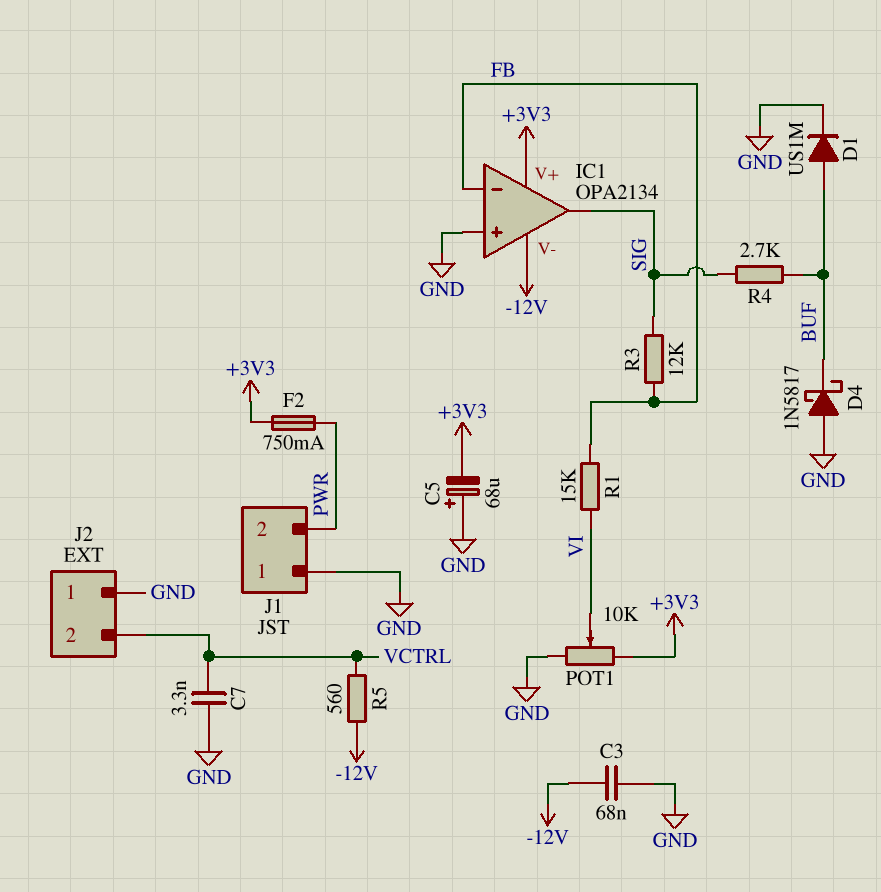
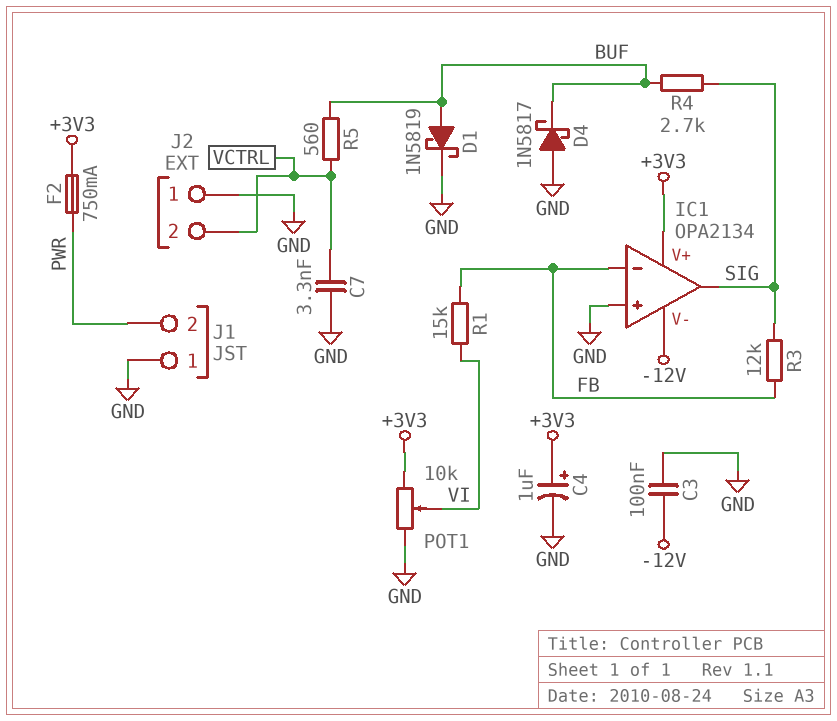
C3: 68nF (-12V, GND) -> 100nF (-12V, GND)
C4: none -> 1uF (plus +3V3, minus GND)
C5: 68uF (plus GND, minus +3V3) -> none
D1: diode US1M (A BUF, K GND) -> schottky 1N5819 (A BUF, K GND)
R5: 560 (-12V, VCTRL) -> 560 (BUF, VCTRL)

